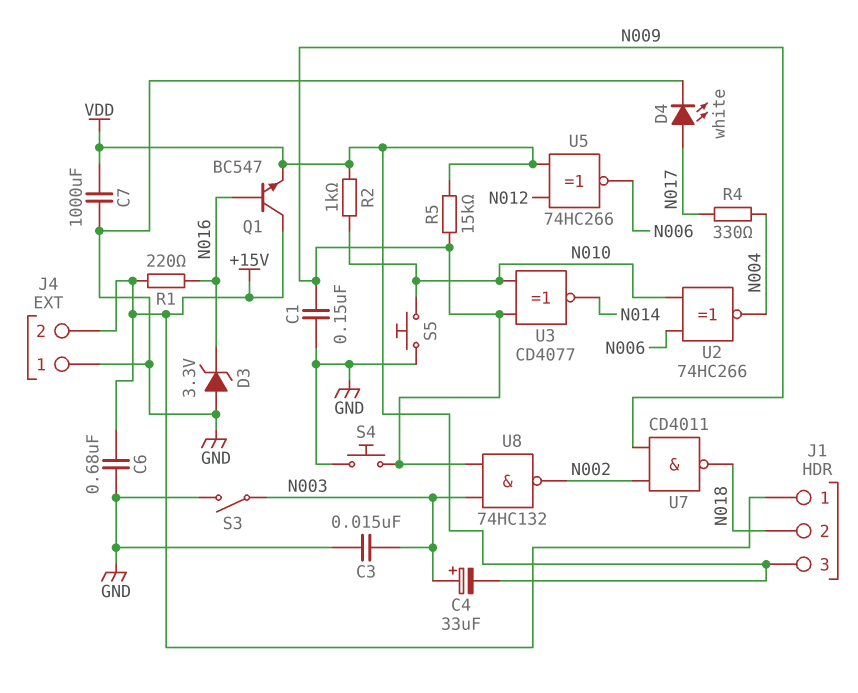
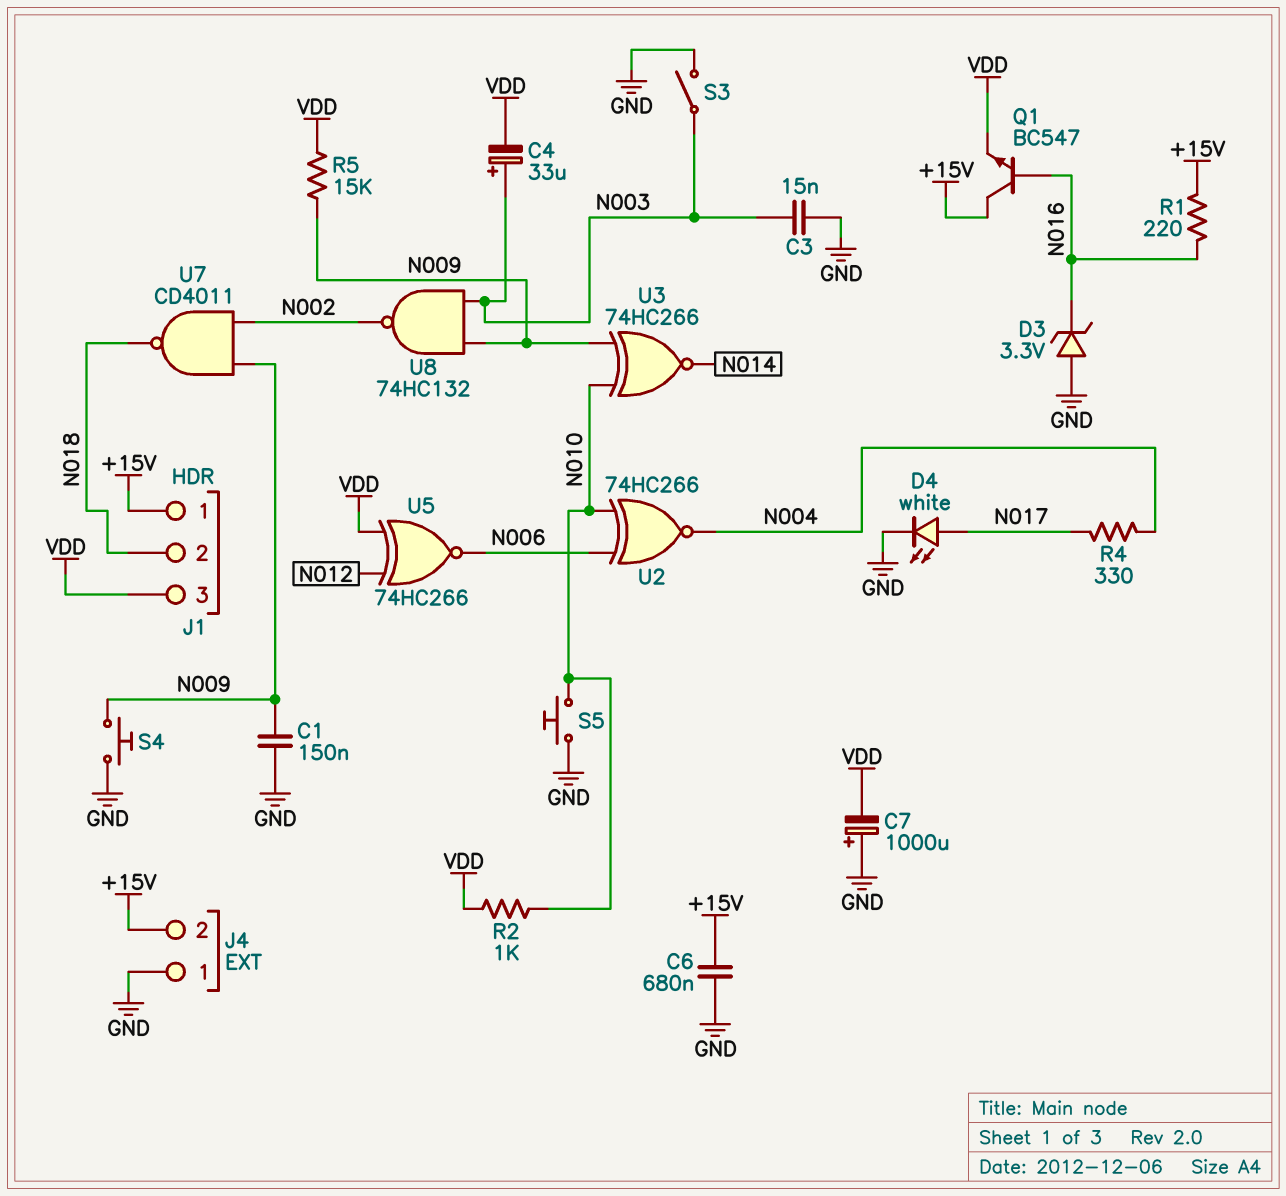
C7: 1000uF (GND, VDD) -> 1000uF (plus GND, minus VDD)
U3: XNOR CD4077 (in N009, in N010, out N014) -> XNOR 74HC266 (in N009, in N010, out N014)

